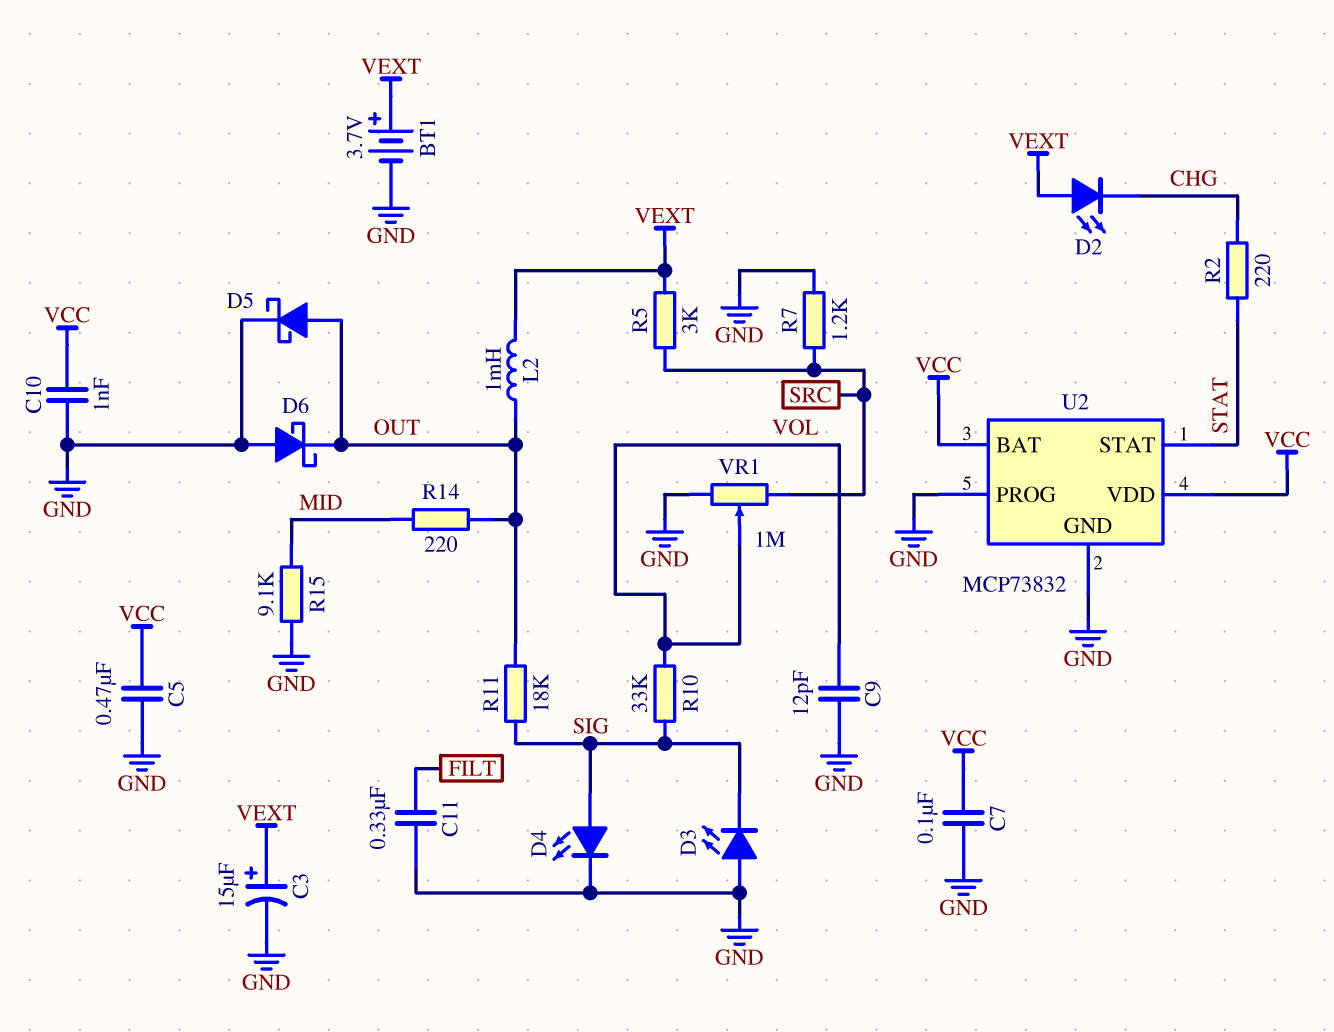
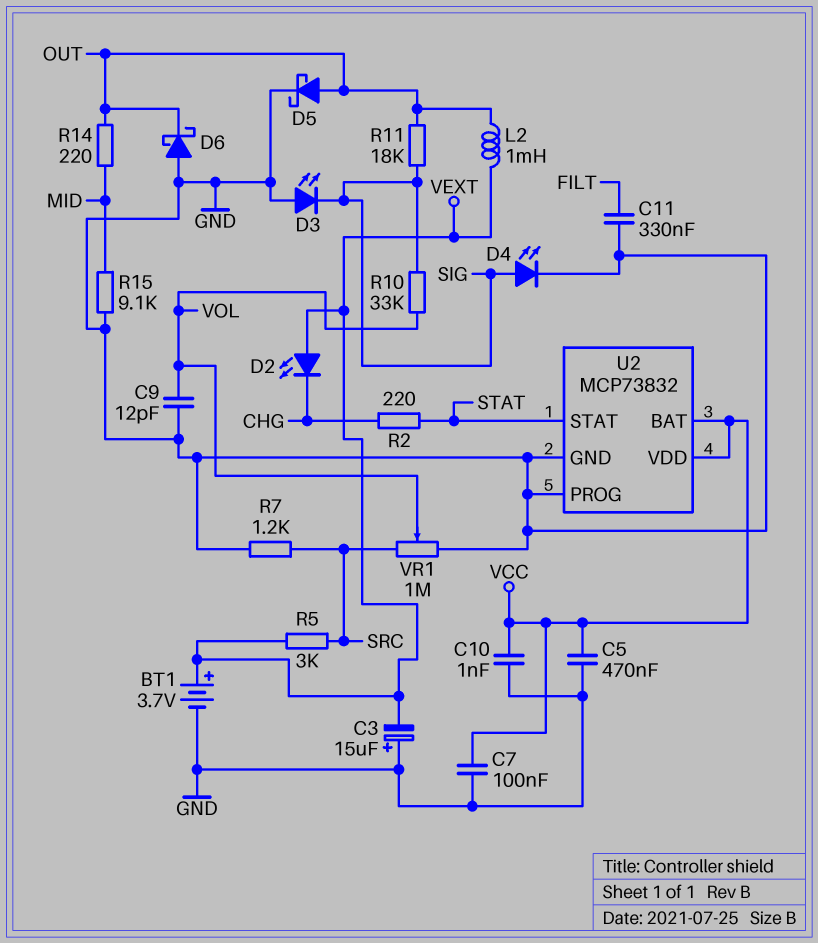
C3: 15uF (plus VEXT, minus GND) -> 15uF (plus GND, minus VEXT)

